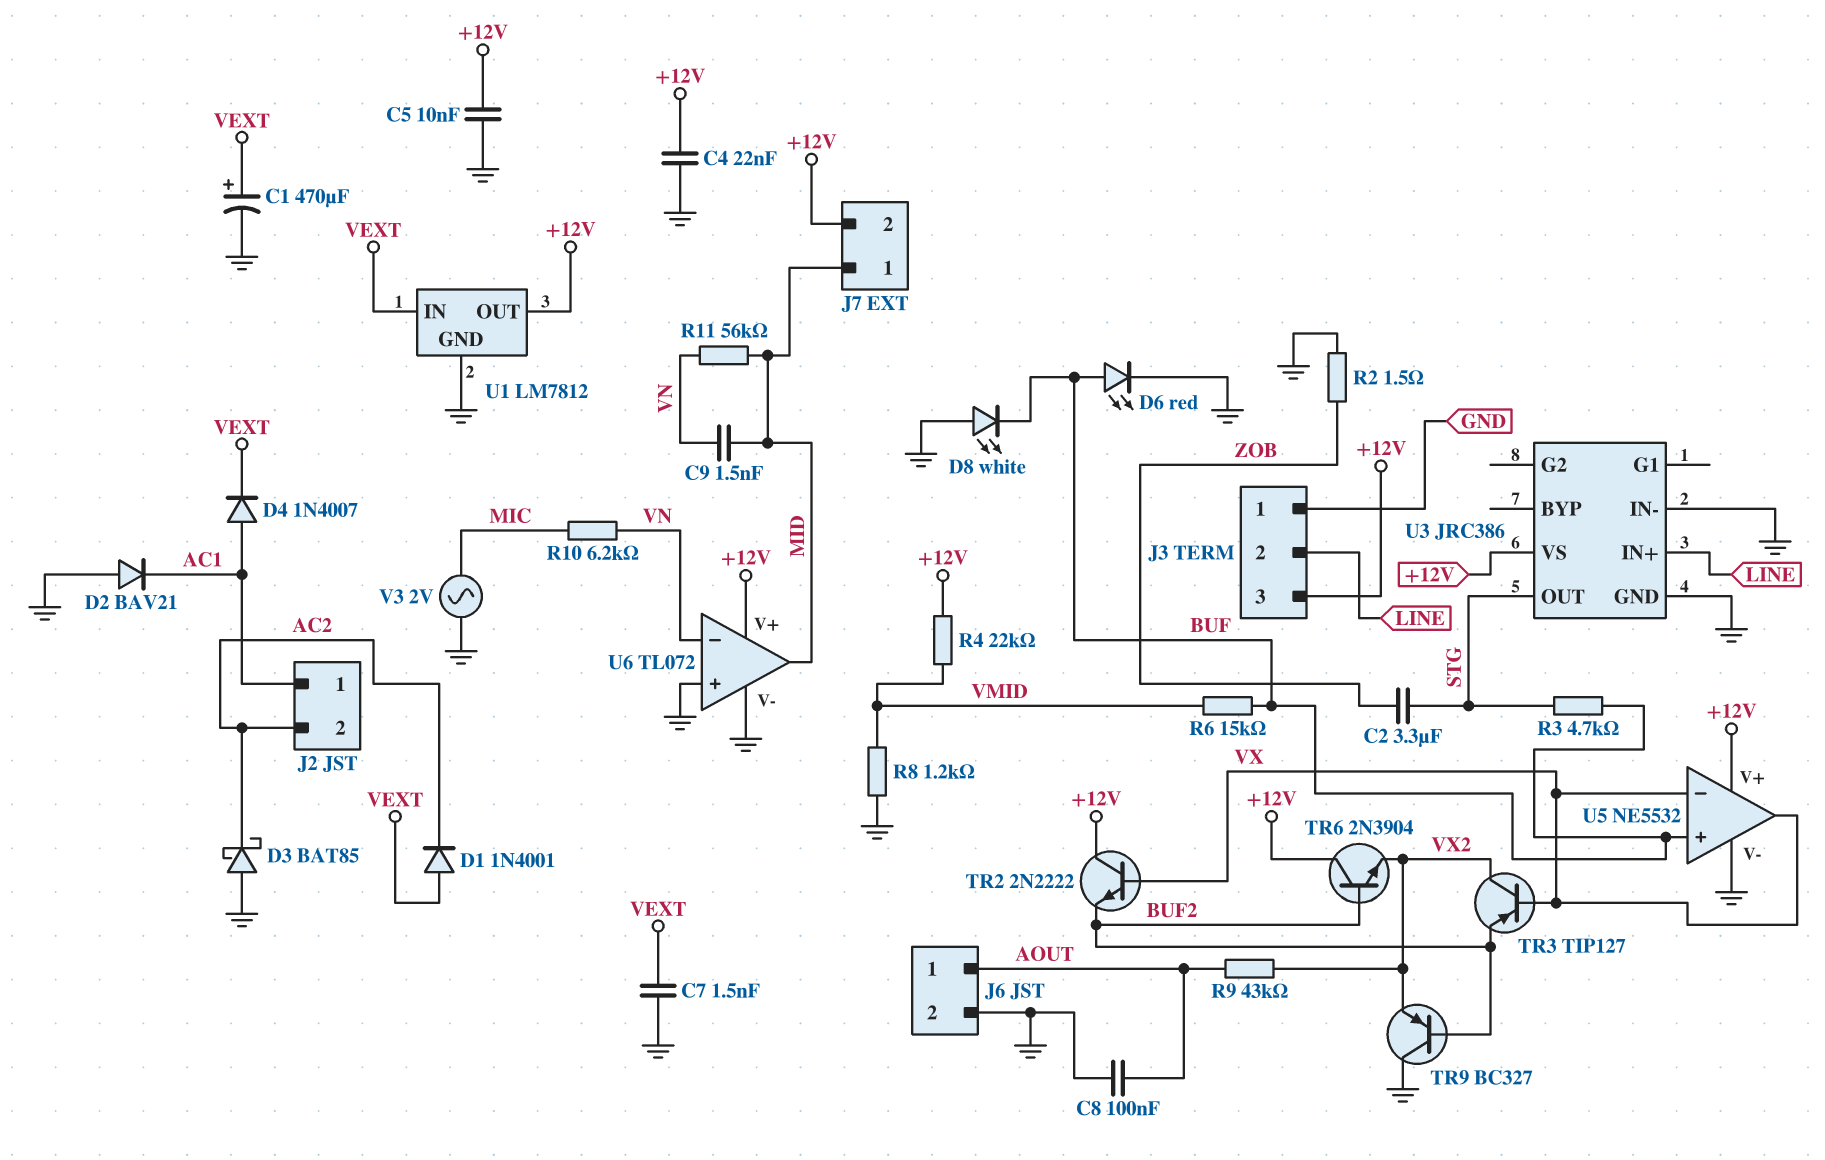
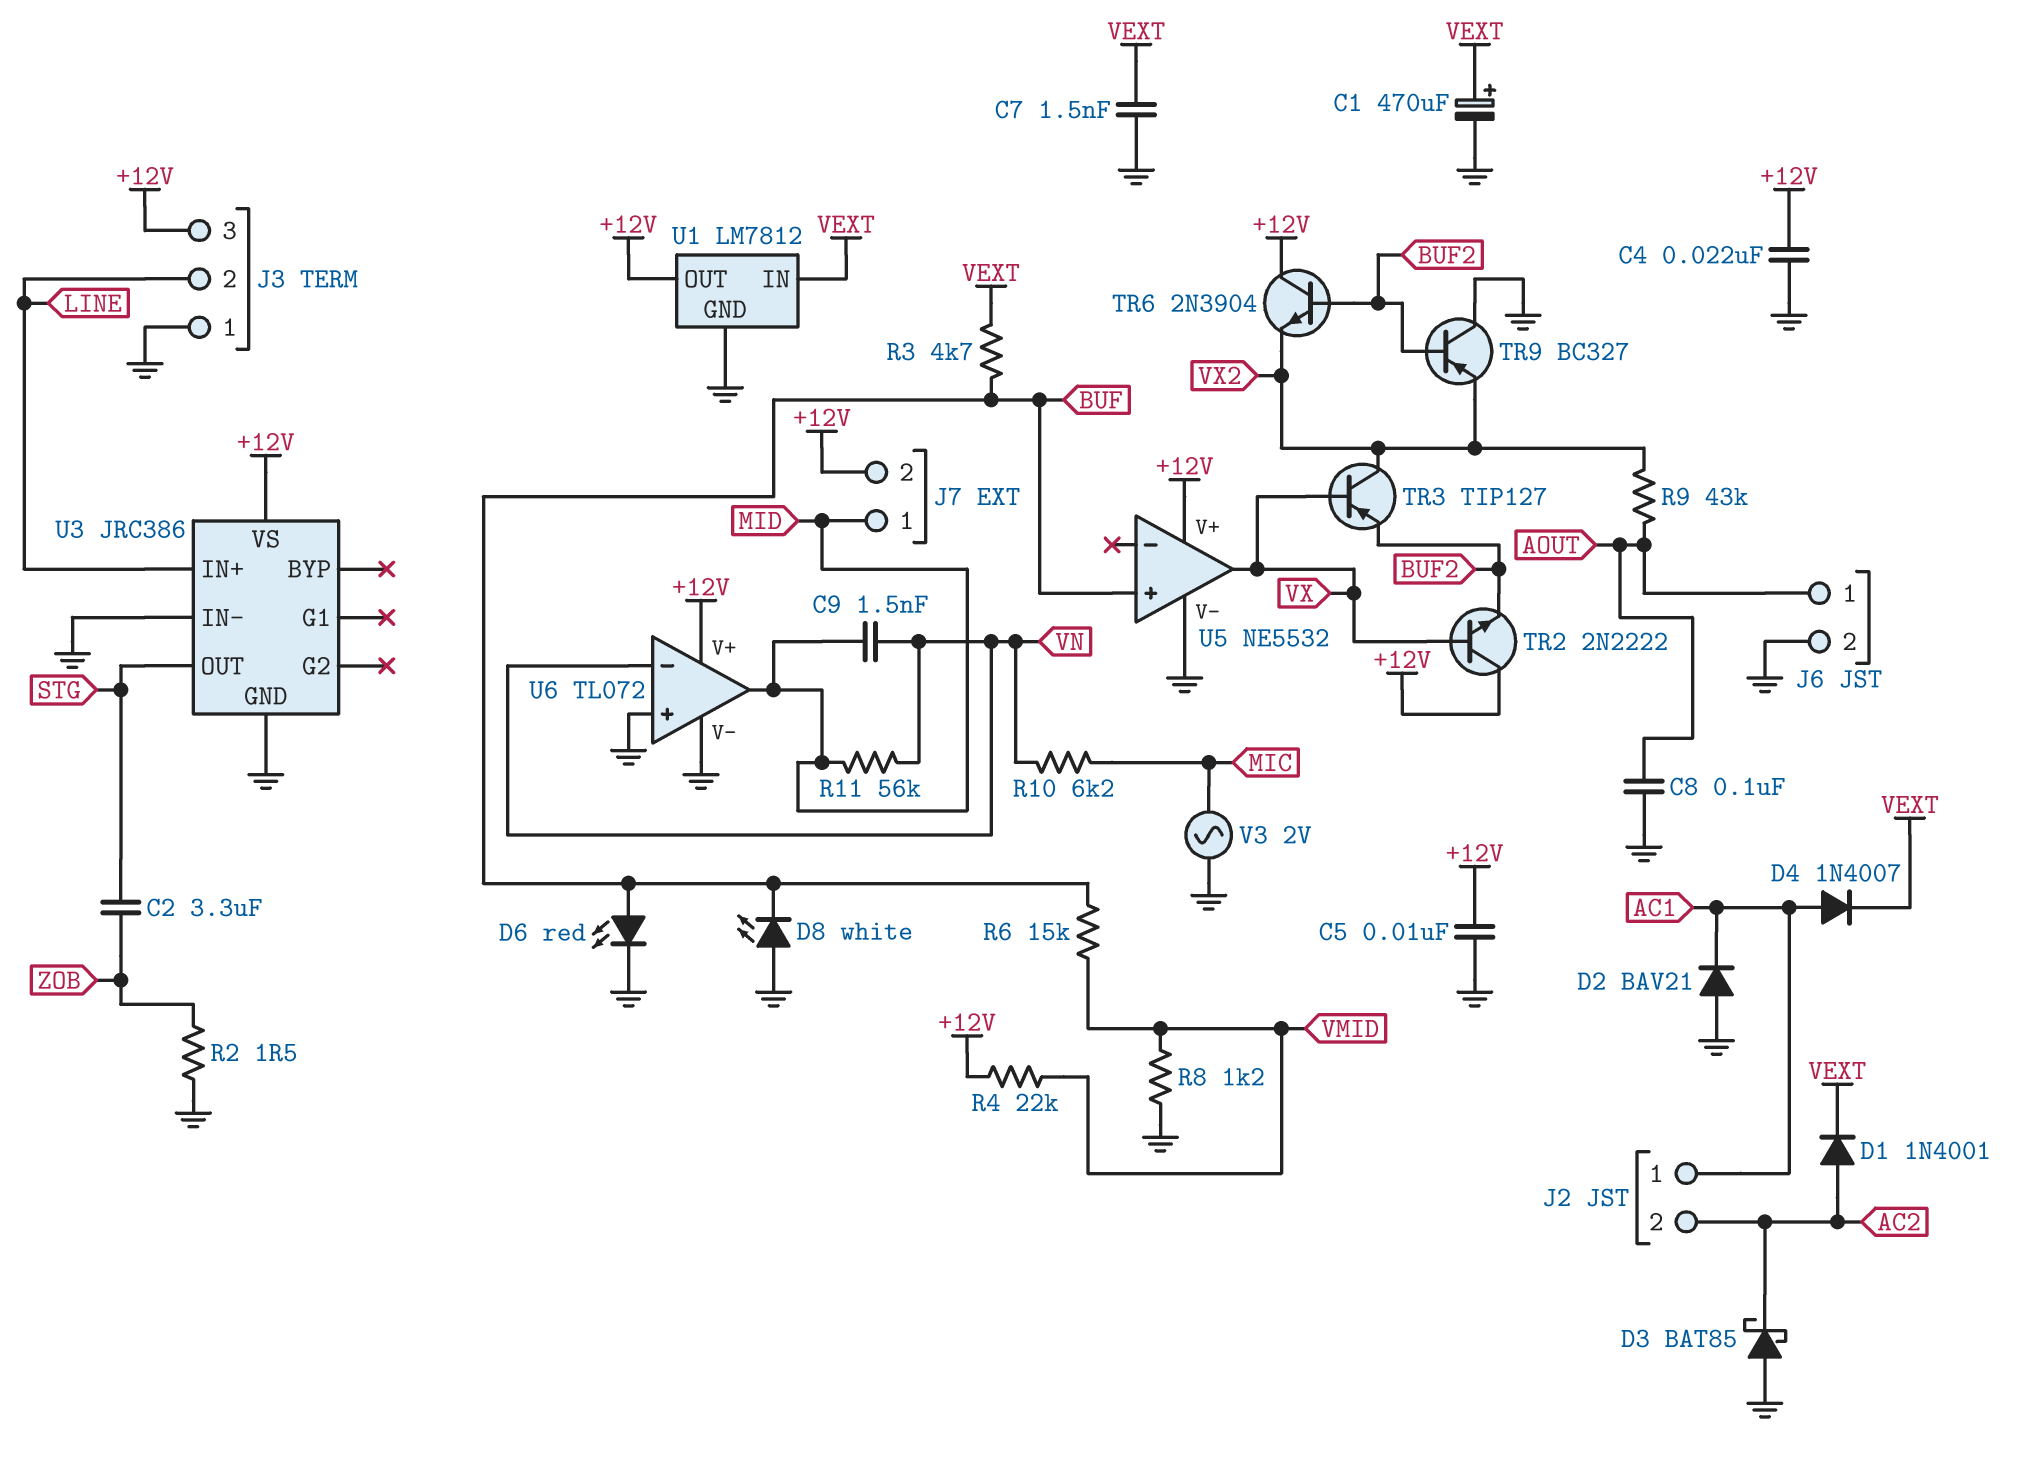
D1: diode 1N4001 (A VEXT, K AC2) -> diode 1N4001 (A AC2, K VEXT)
R3: 4.7k (BUF, STG) -> 4.7k (BUF, VEXT)
U5 pin in-: VX -> none

